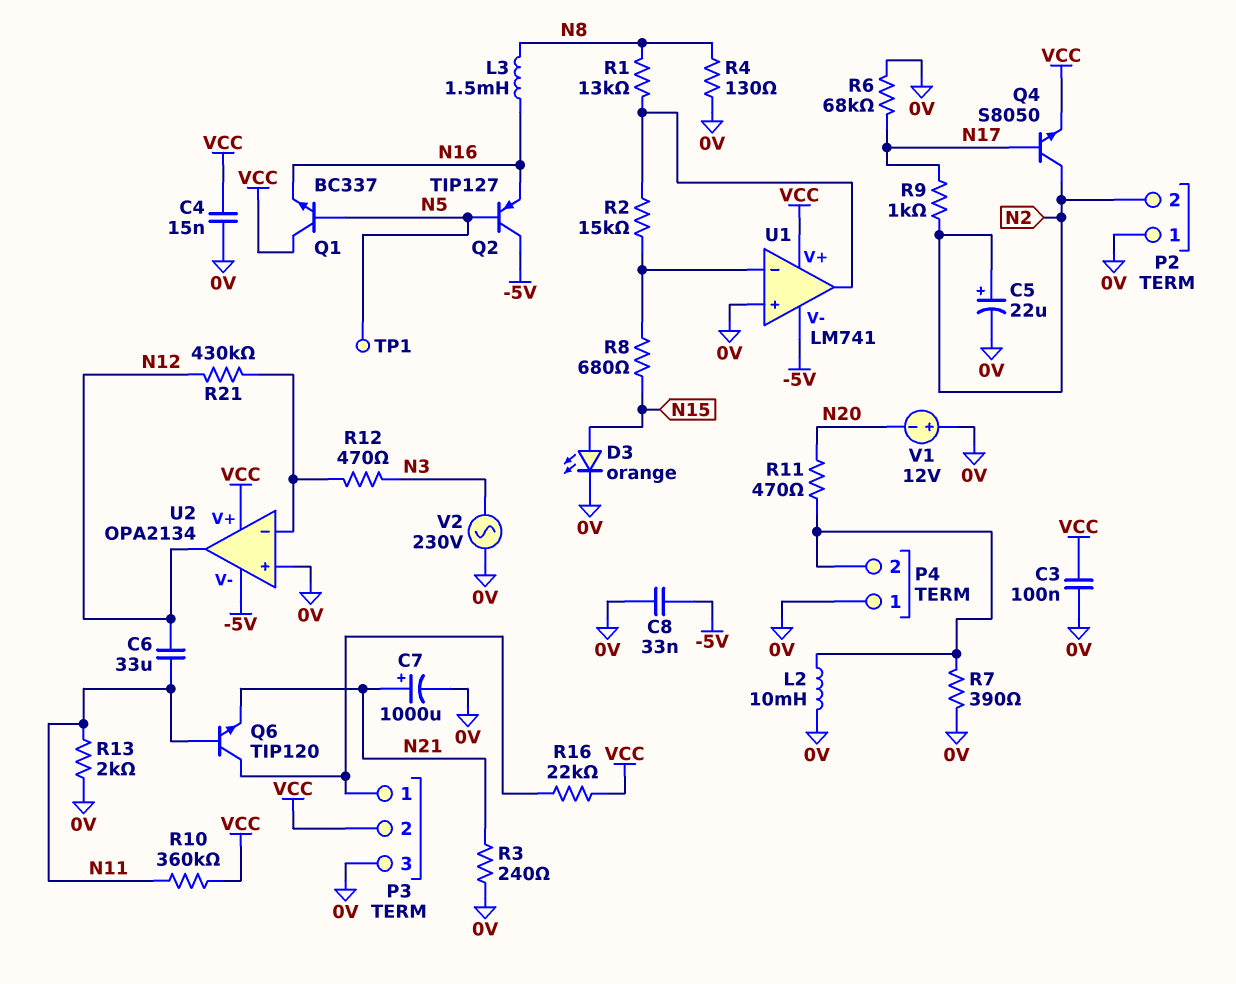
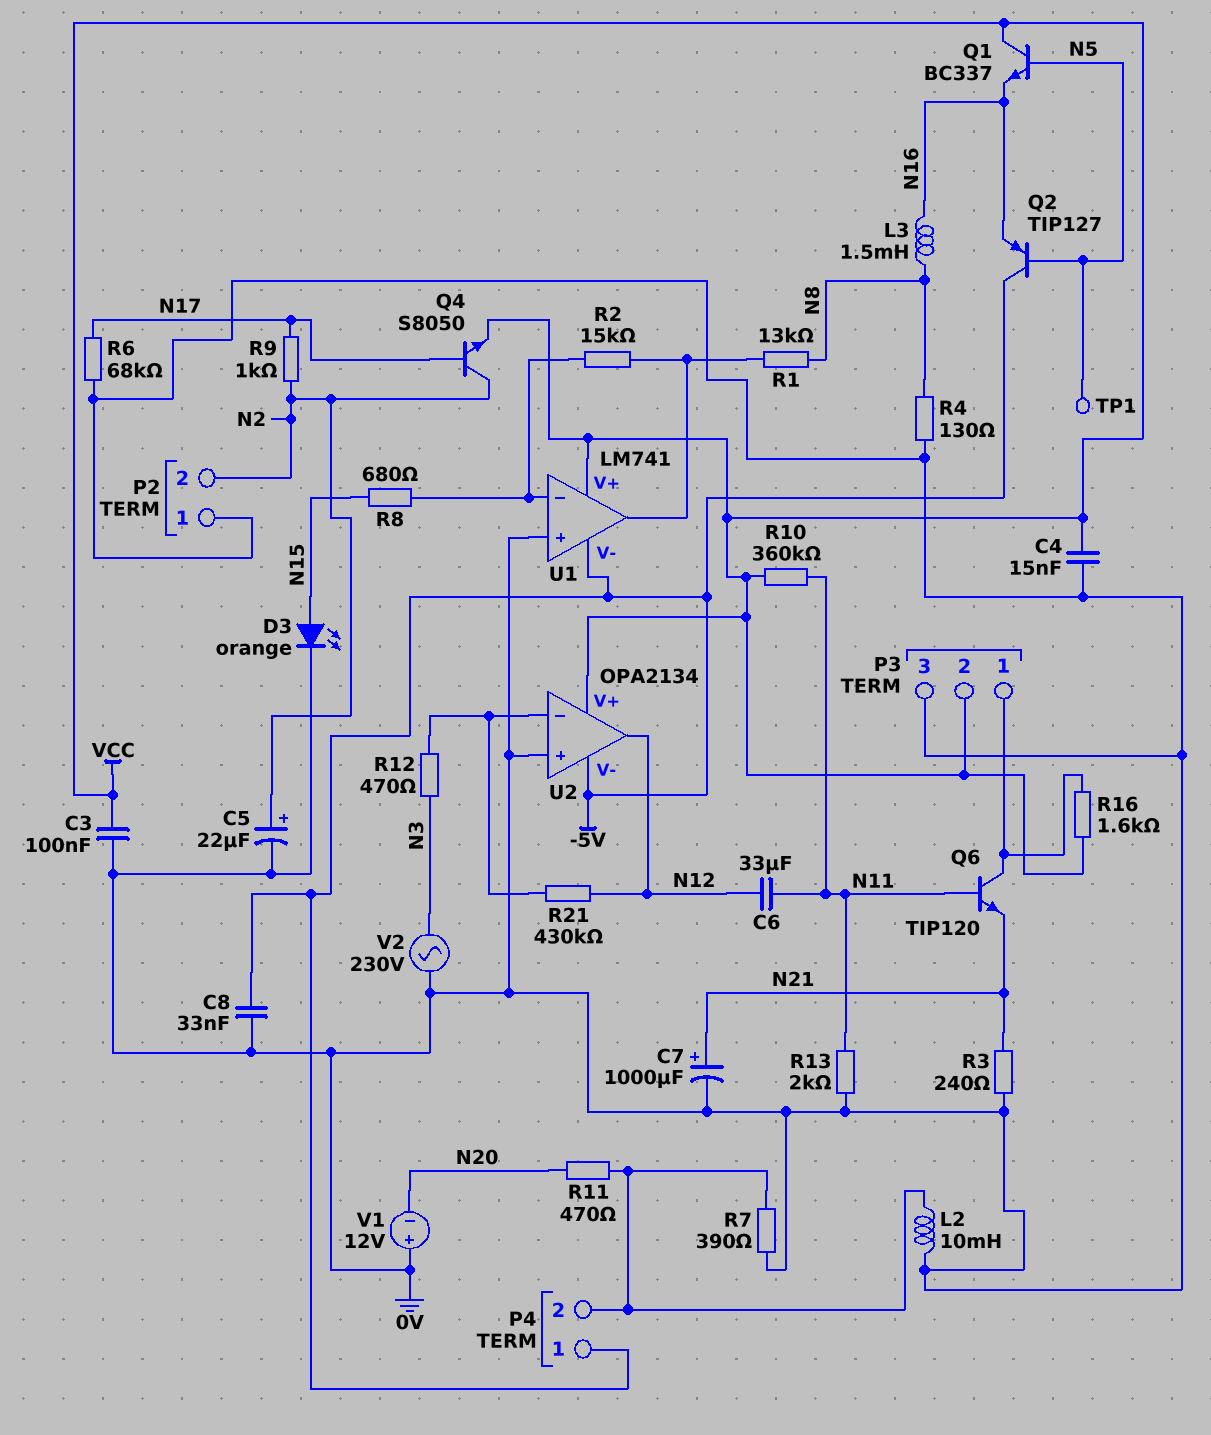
P4 pin 1: 0V -> -5V
R16: 22k (P3/1, VCC) -> 1.6k (P3/1, VCC)

